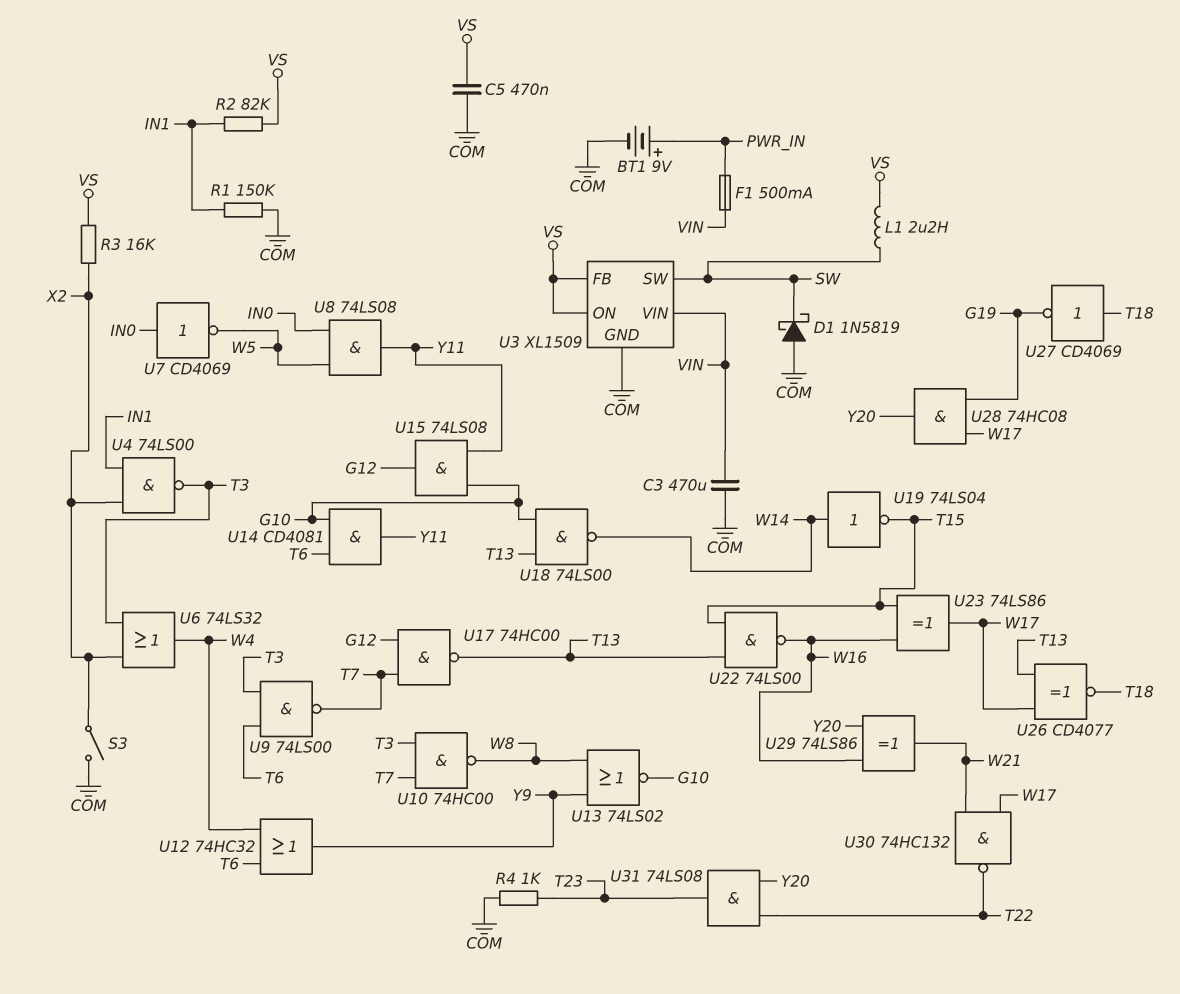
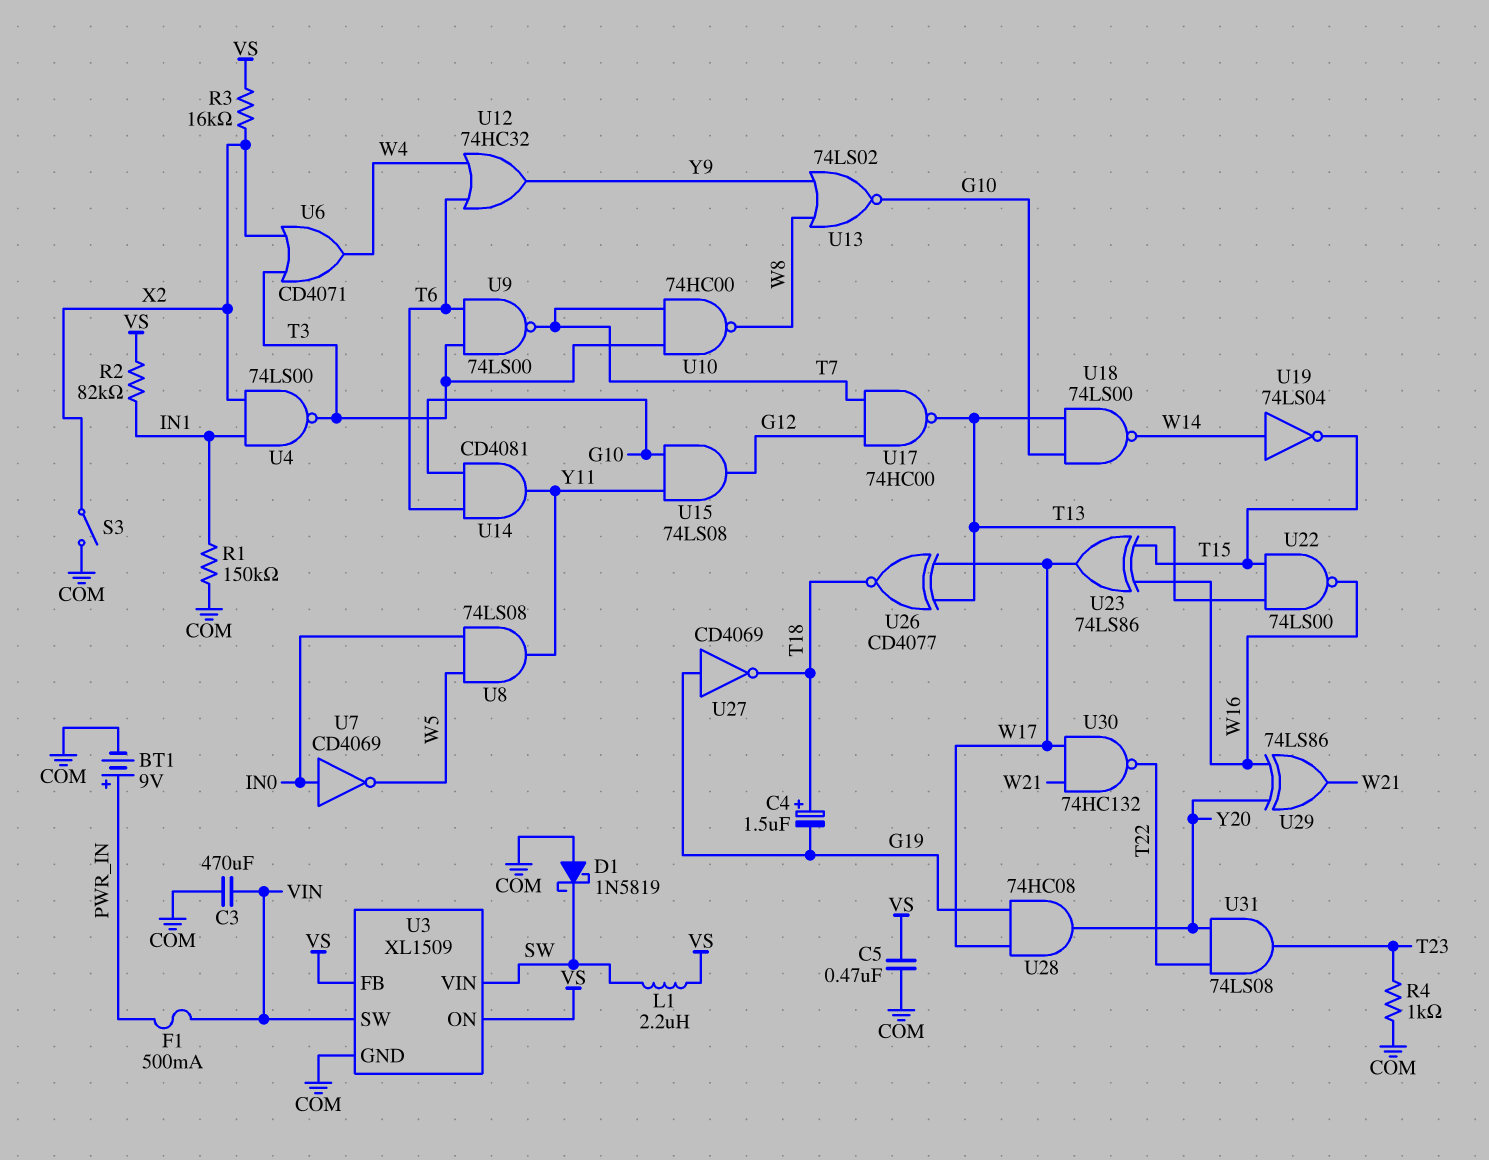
C4: none -> 1.5uF (plus T18, minus G19)
U3 pin SW: SW -> VIN
U3 pin VIN: VIN -> SW
U6: OR 74LS32 (in T3, in X2, out W4) -> OR CD4071 (in T3, in X2, out W4)
U27: NOT CD4069 (in T18, out G19) -> NOT CD4069 (in G19, out T18)

